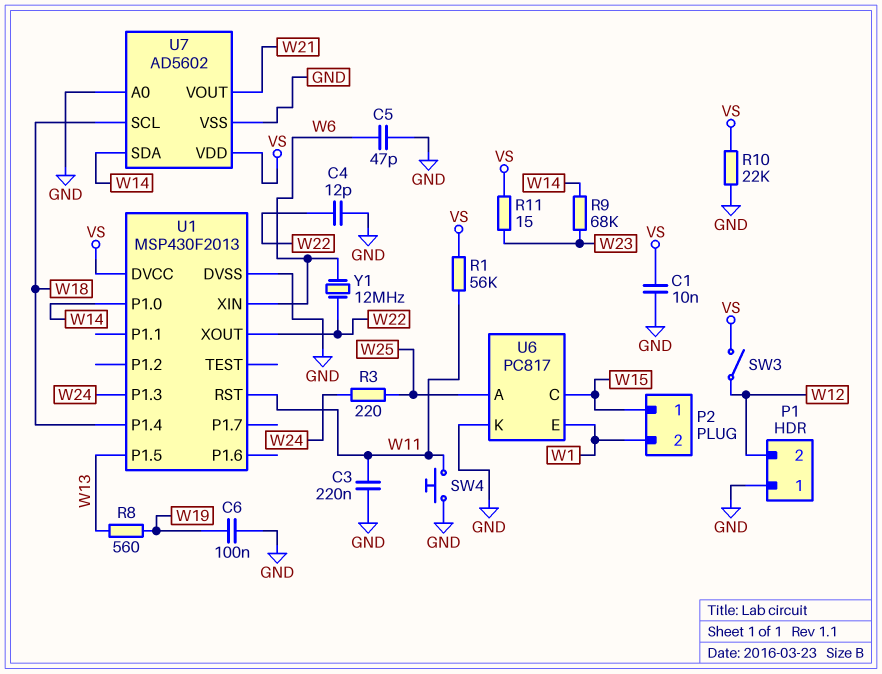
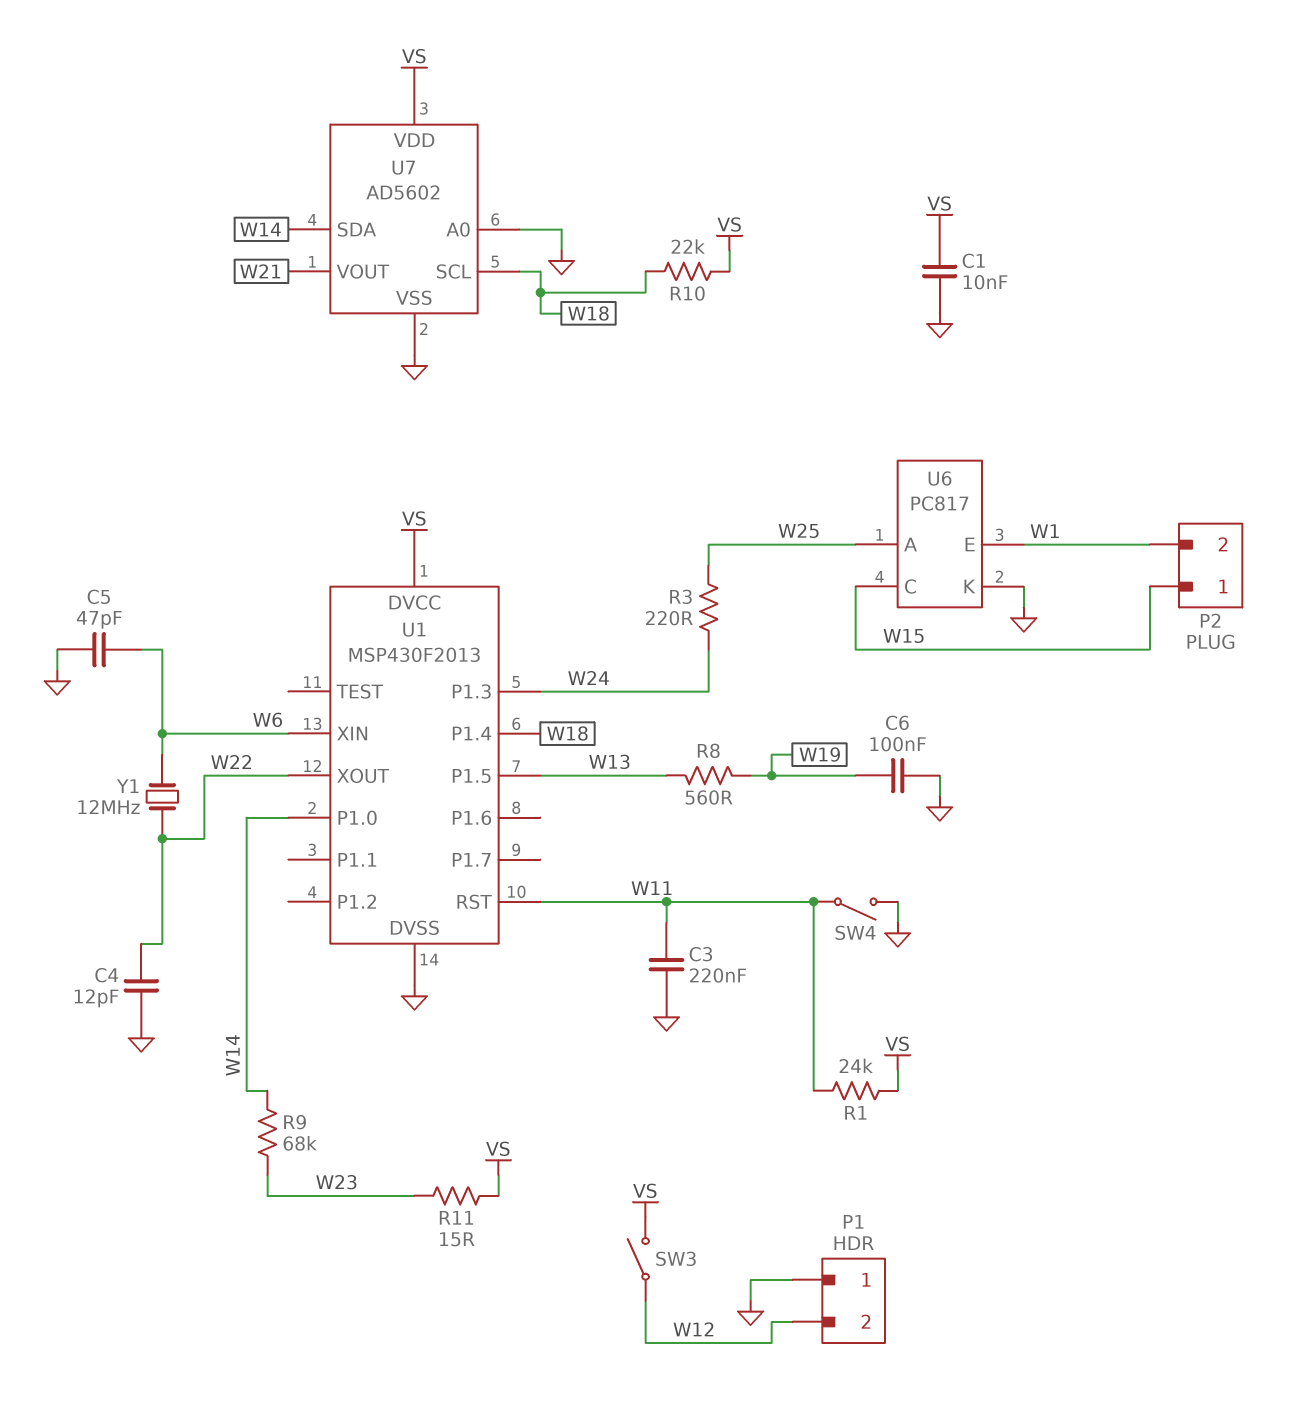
R1: 56k (VS, W11) -> 24k (VS, W11)
R10: 22k (GND, VS) -> 22k (VS, W18)
SW4: button (GND, W11) -> switch (GND, W11)

